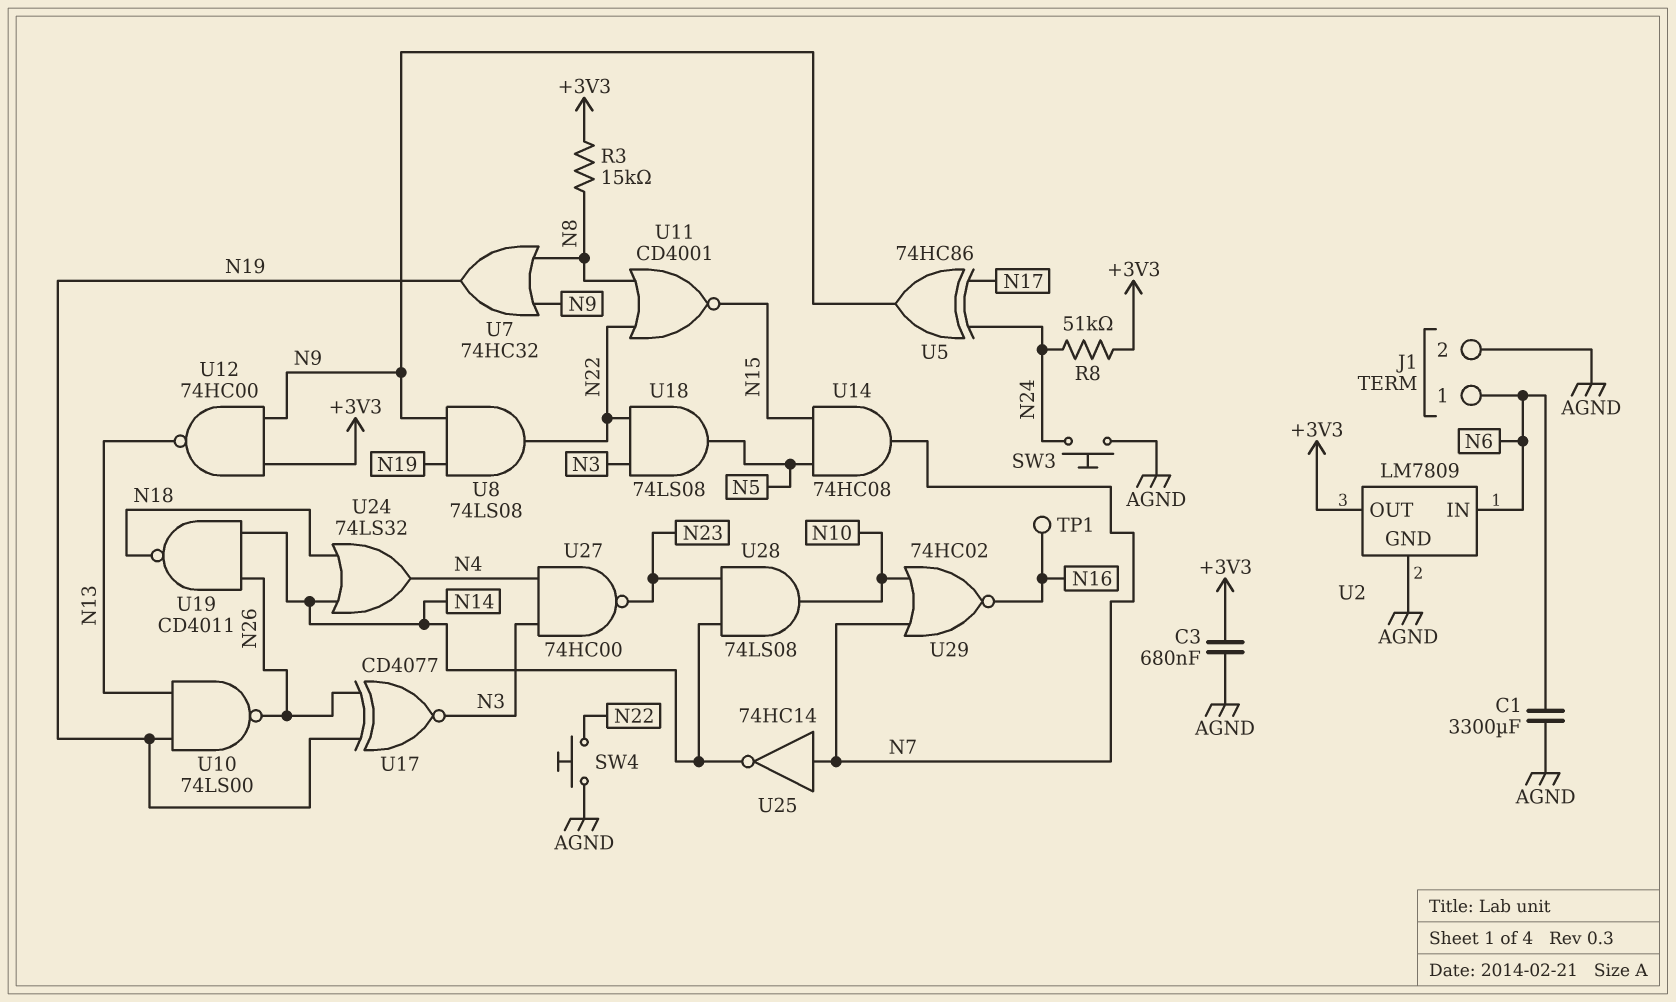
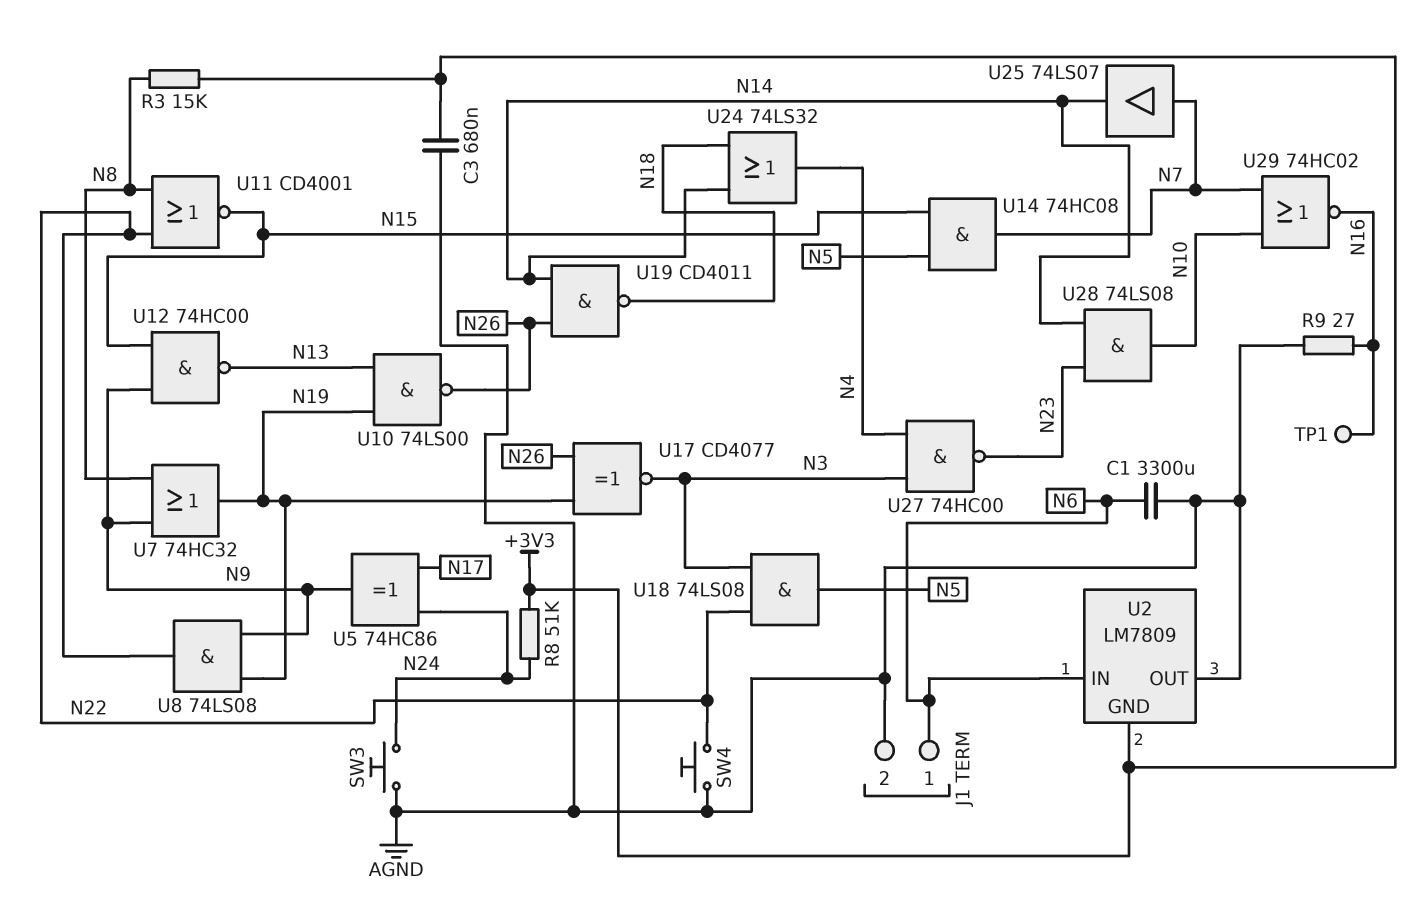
R9: none -> 27 (AGND, N16)
U2 pin GND: AGND -> +3V3
U2 pin OUT: +3V3 -> AGND
U12: NAND 74HC00 (in +3V3, in N9, out N13) -> NAND 74HC00 (in N9, in N15, out N13)
U25: NOT 74HC14 (in N7, out N14) -> buffer 74LS07 (in N7, out N14)

